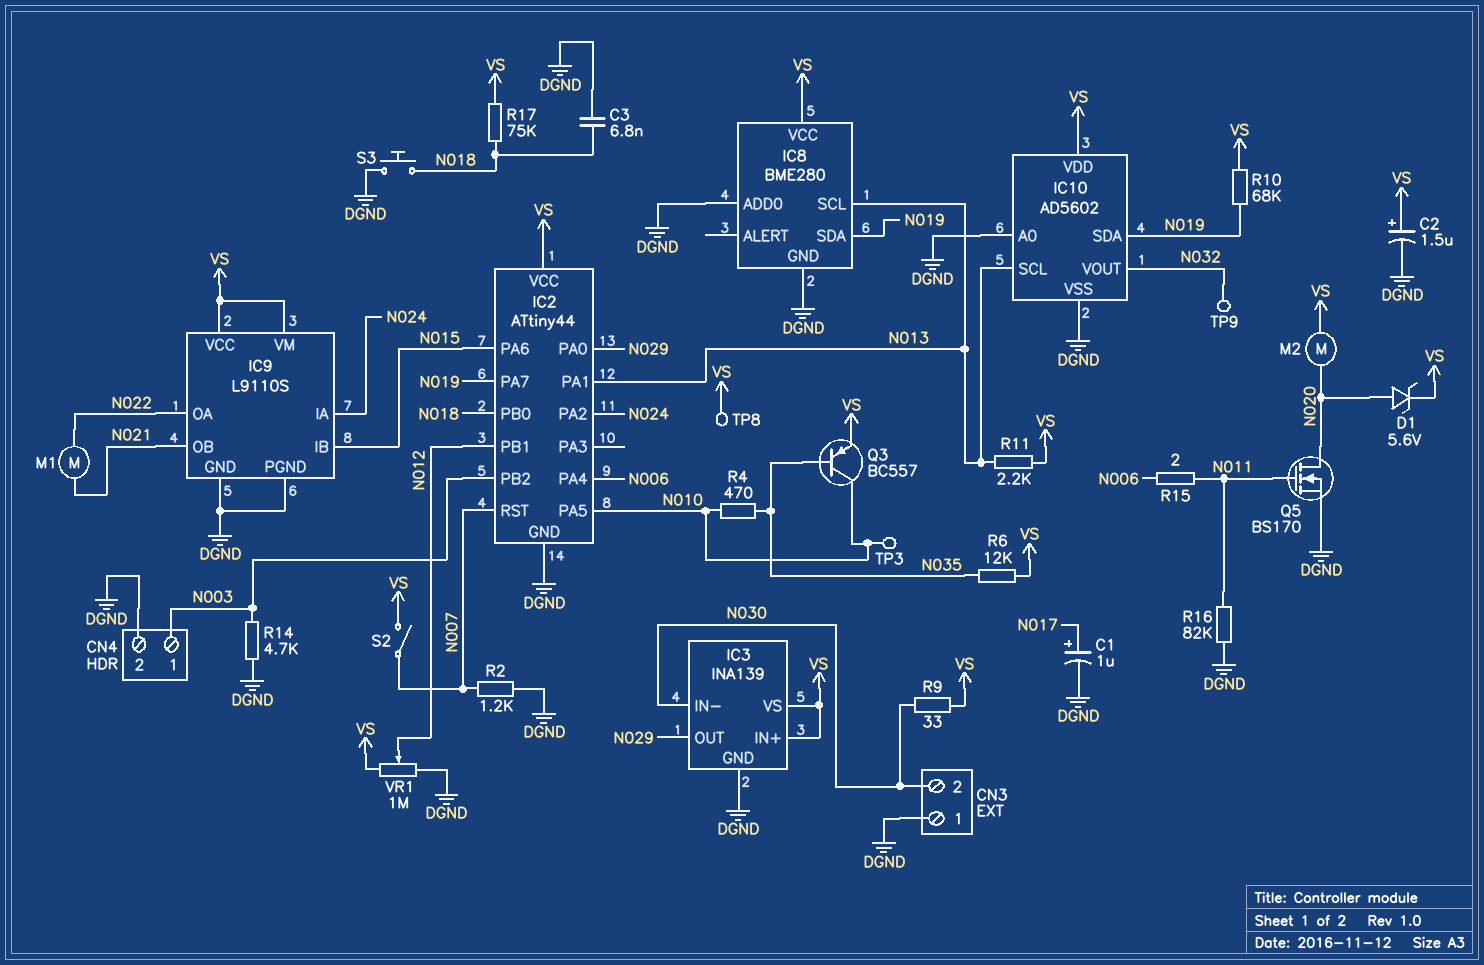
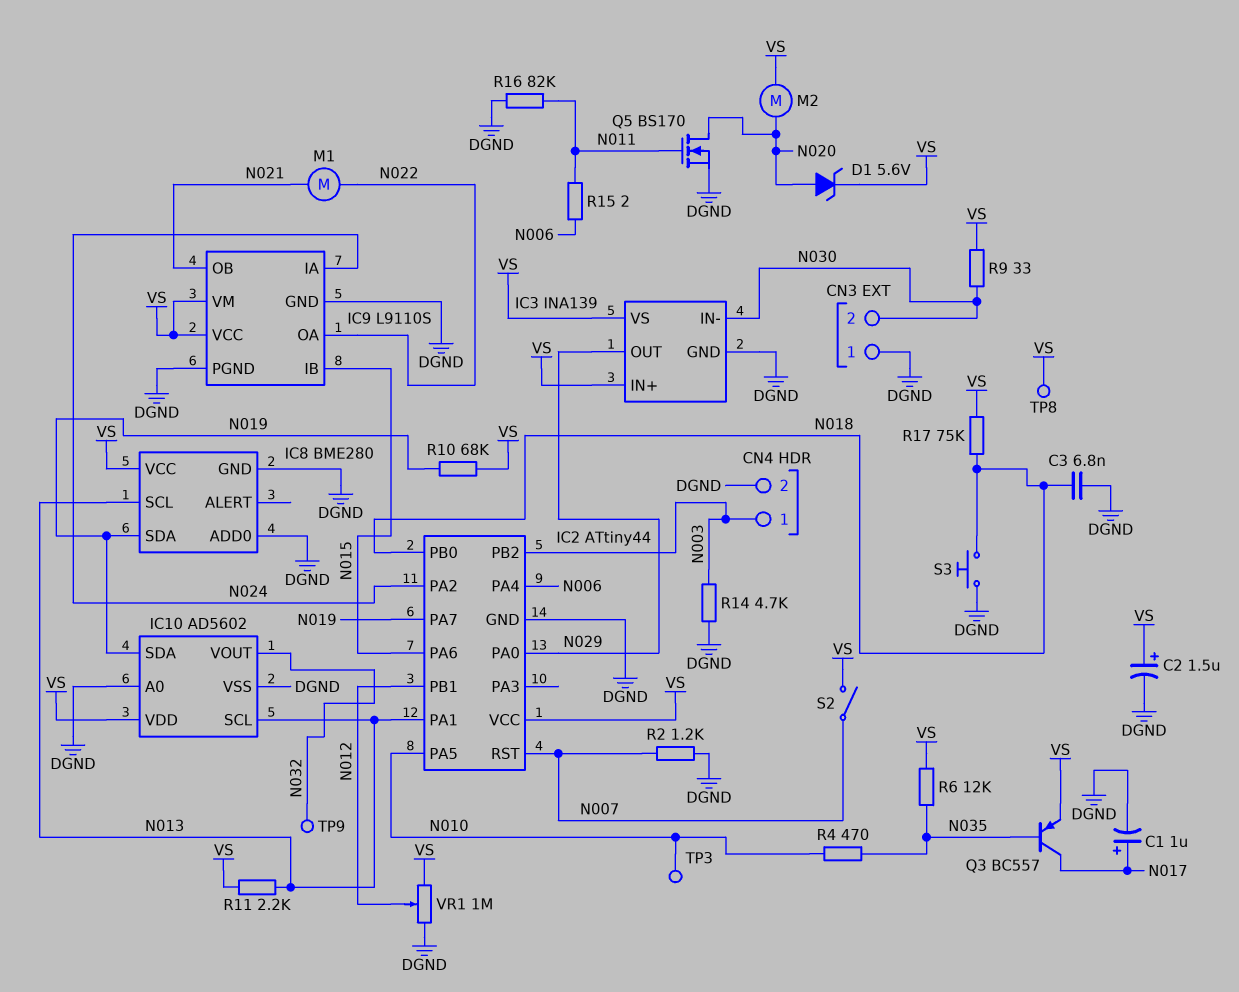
Q3: PNP BC557 (B N035, C N010, E VS) -> PNP BC557 (B N035, C N017, E VS)

